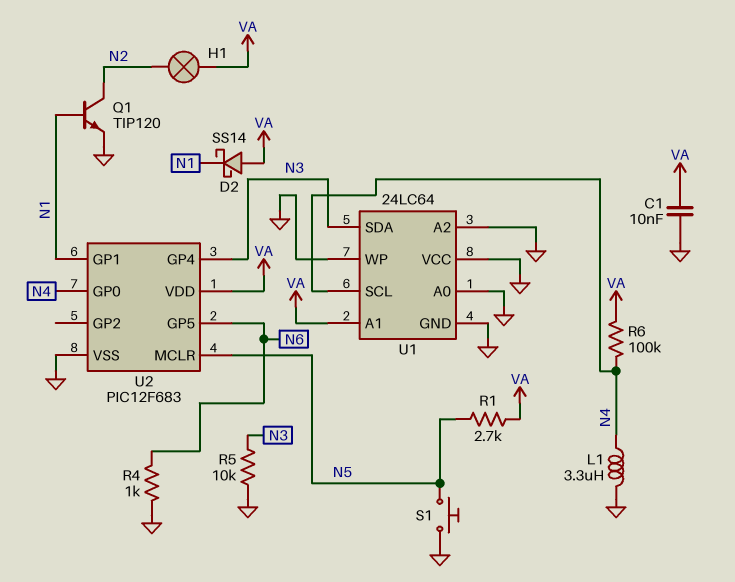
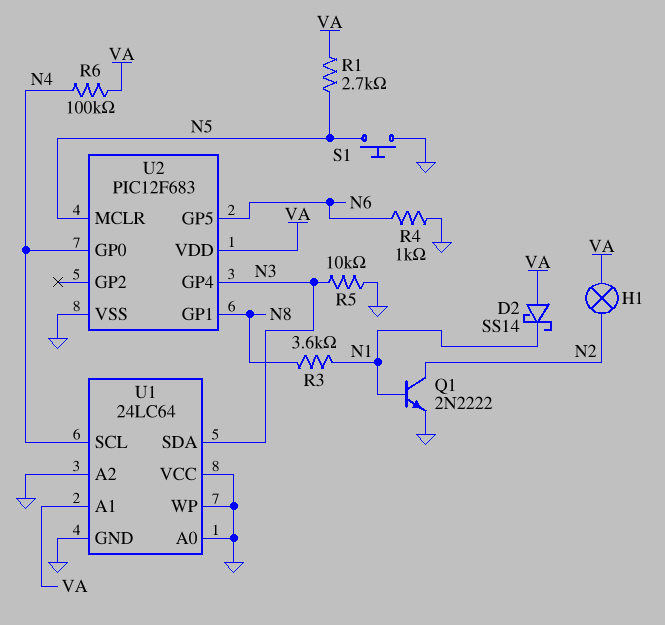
C1: 10nF (GND, VA) -> none
L1: 3.3uH (GND, N4) -> none
Q1: NPN TIP120 (B N1, C N2, E GND) -> NPN 2N2222 (B N1, C N2, E GND)
R3: none -> 3.6k (N1, N8)
U2 pin GP1: N1 -> N8

